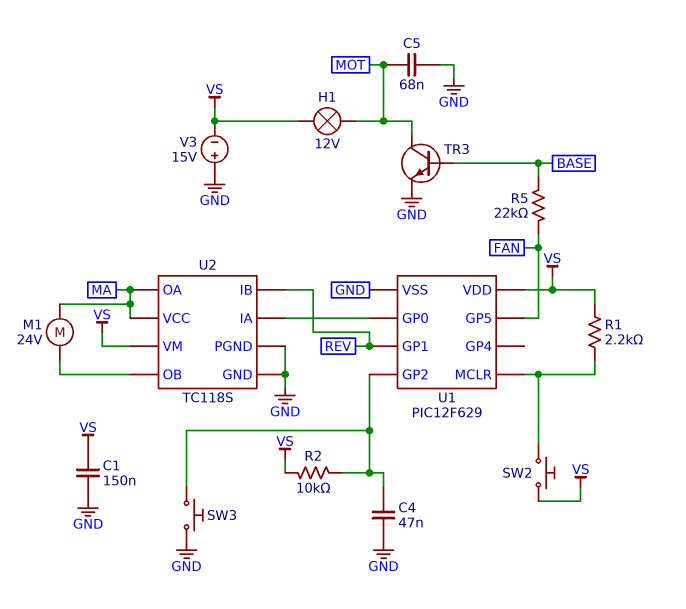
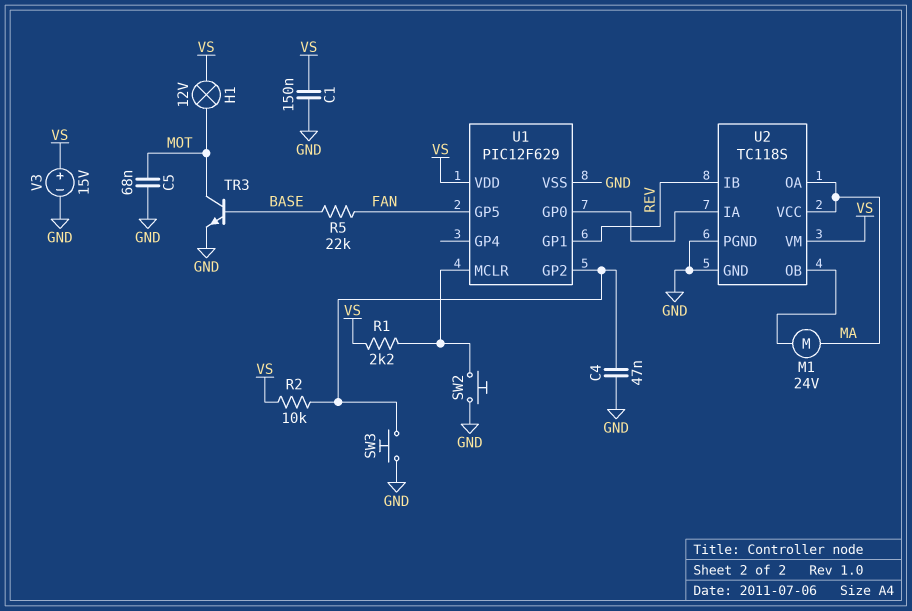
SW2: button (U1/MCLR, VS) -> button (GND, U1/MCLR)
V3: 15V (plus GND, minus VS) -> 15V (plus VS, minus GND)

